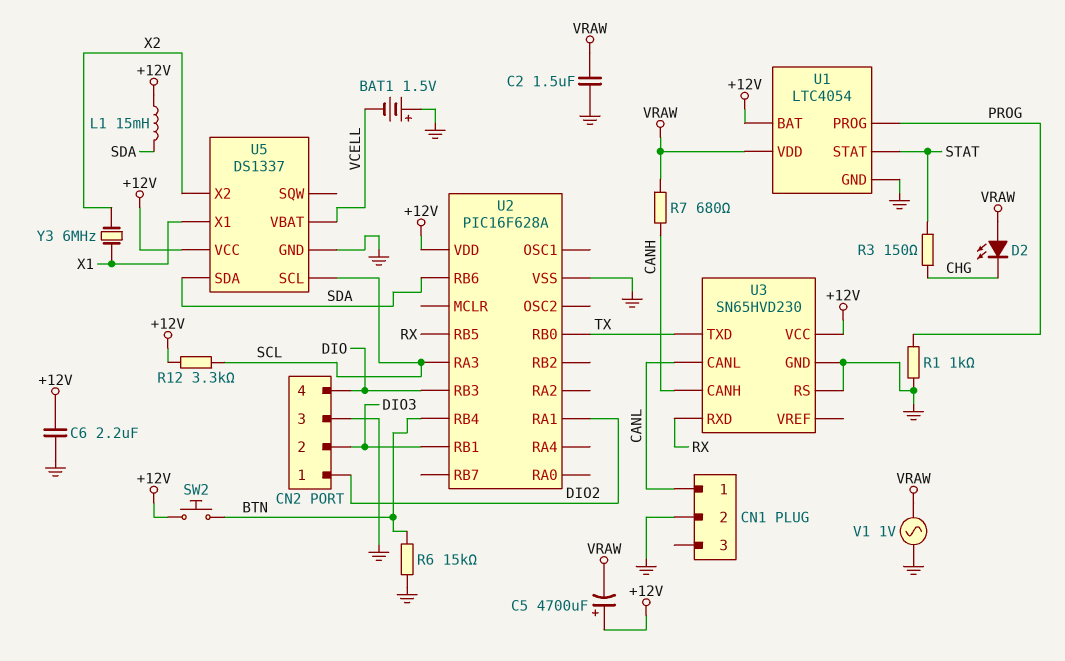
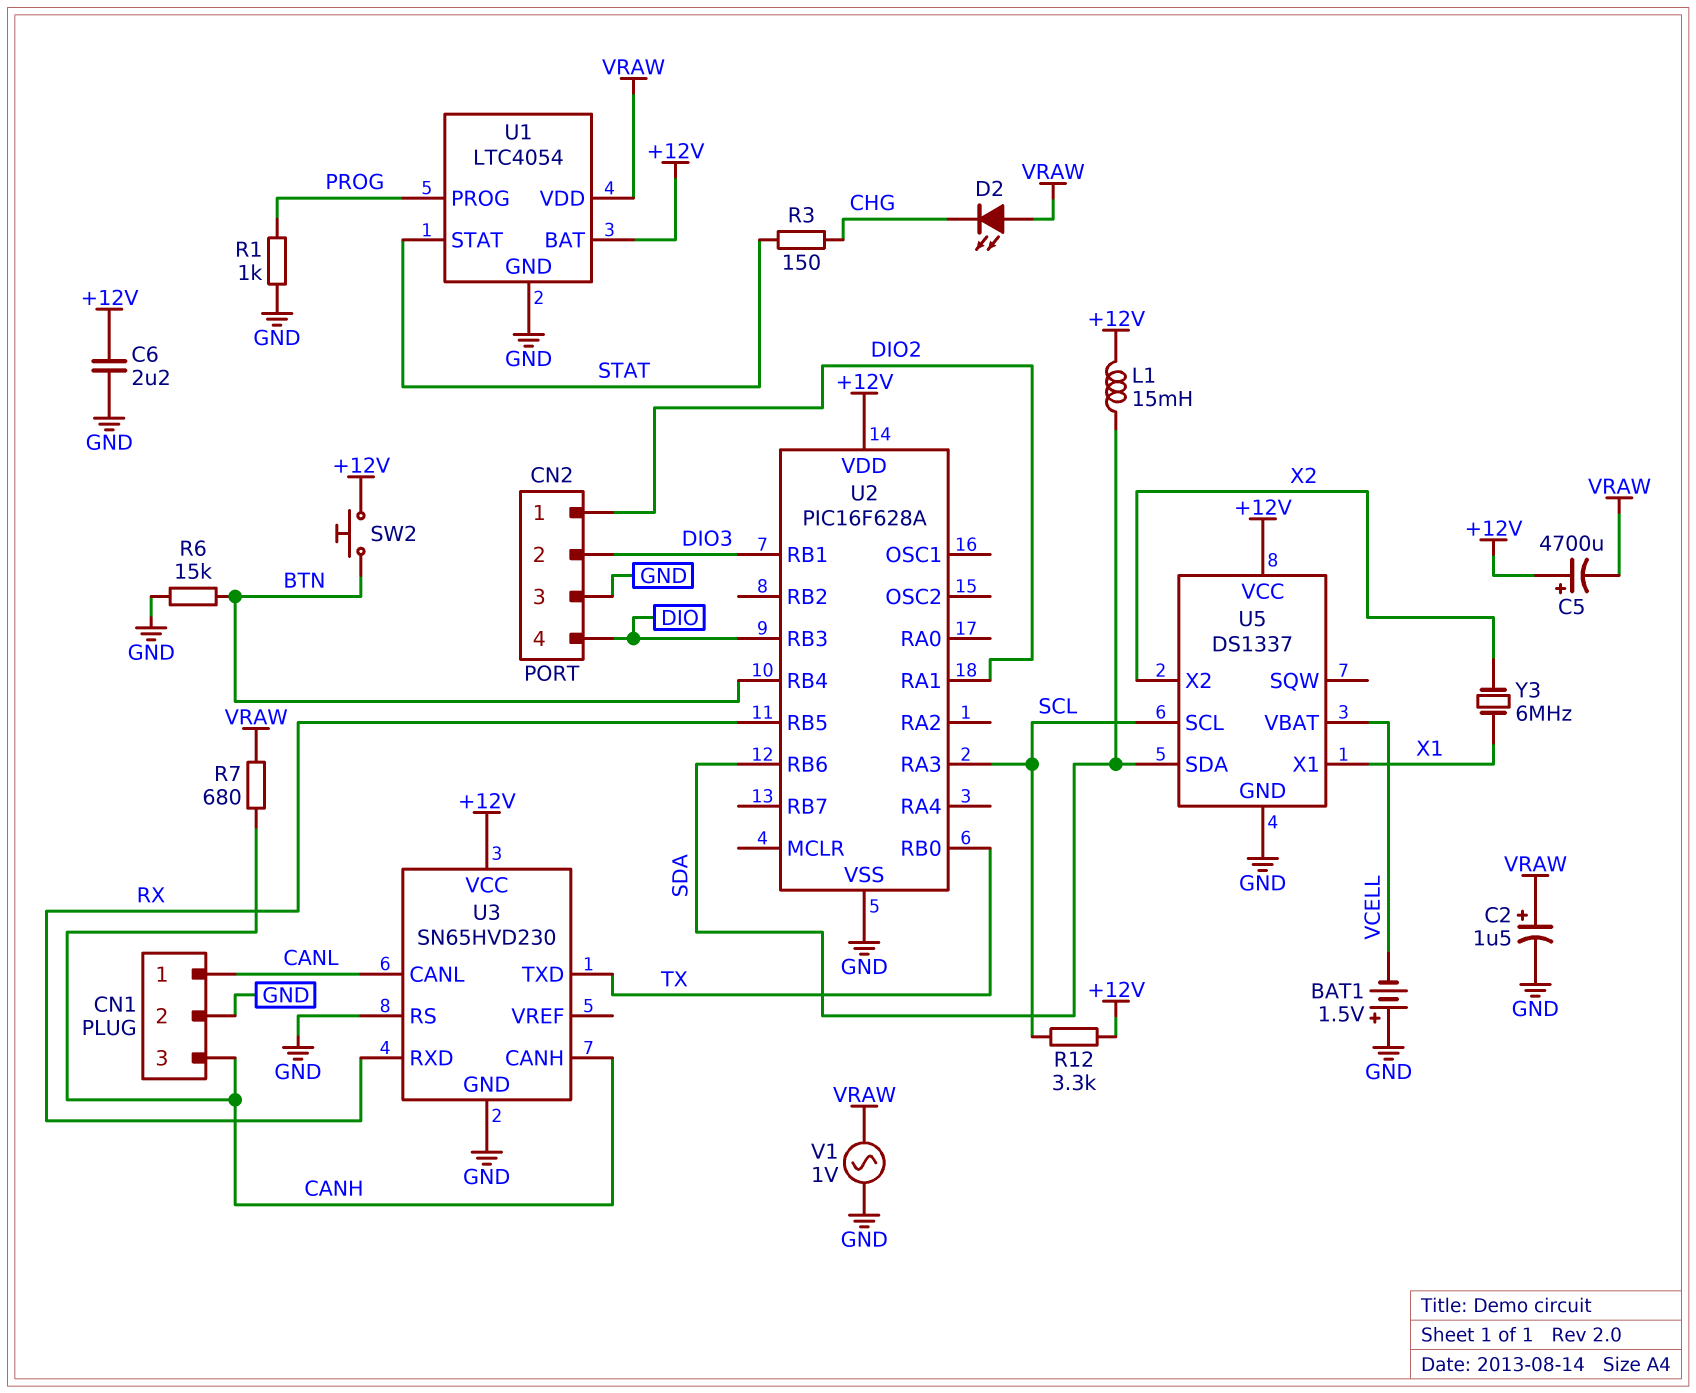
C2: 1.5uF (GND, VRAW) -> 1.5uF (plus VRAW, minus GND)
CN1 pin 3: none -> CANH

